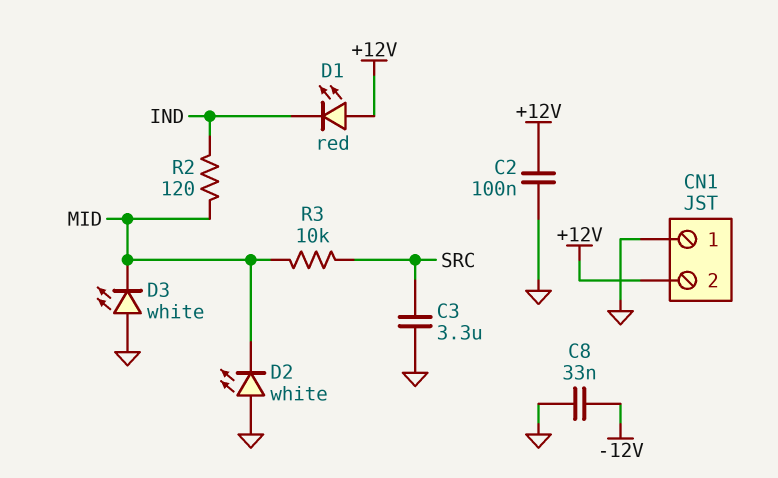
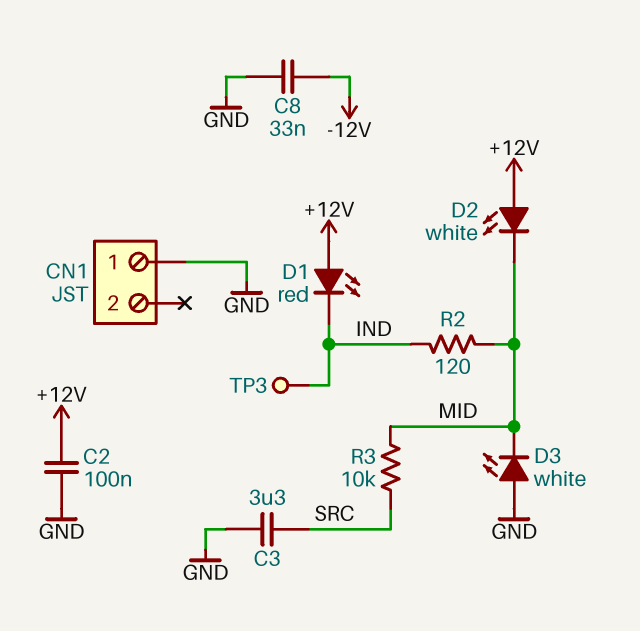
CN1 pin 2: +12V -> none
D2: LED white (A GND, K MID) -> LED white (A +12V, K MID)
TP3: none -> test point (IND)

